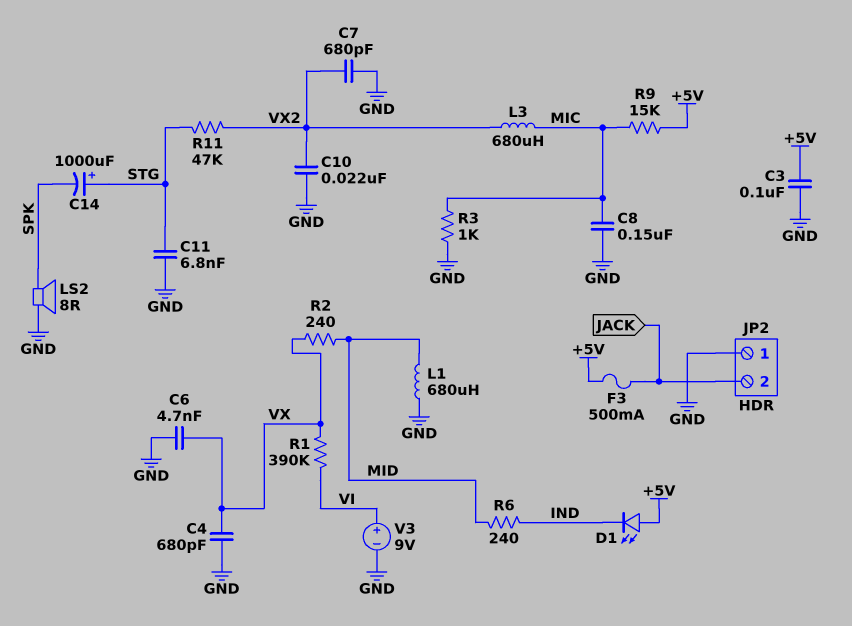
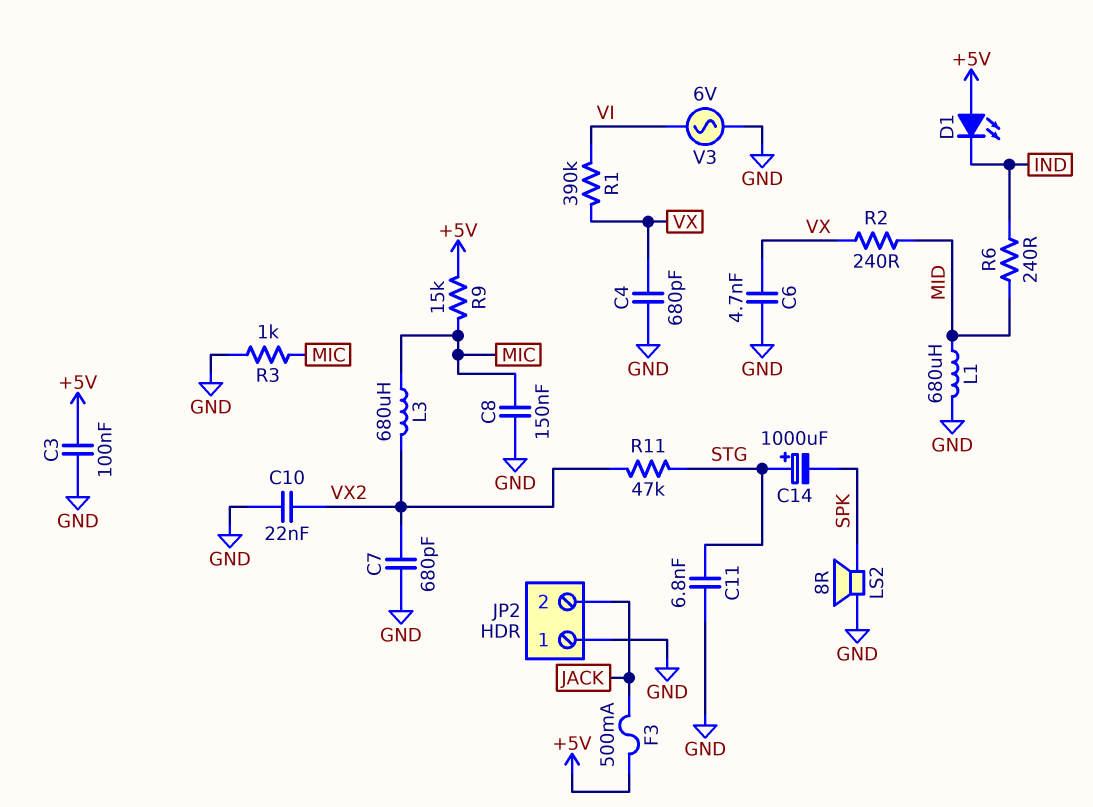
V3: 9V (plus VI, minus GND) -> AC 6V (GND, VI)

